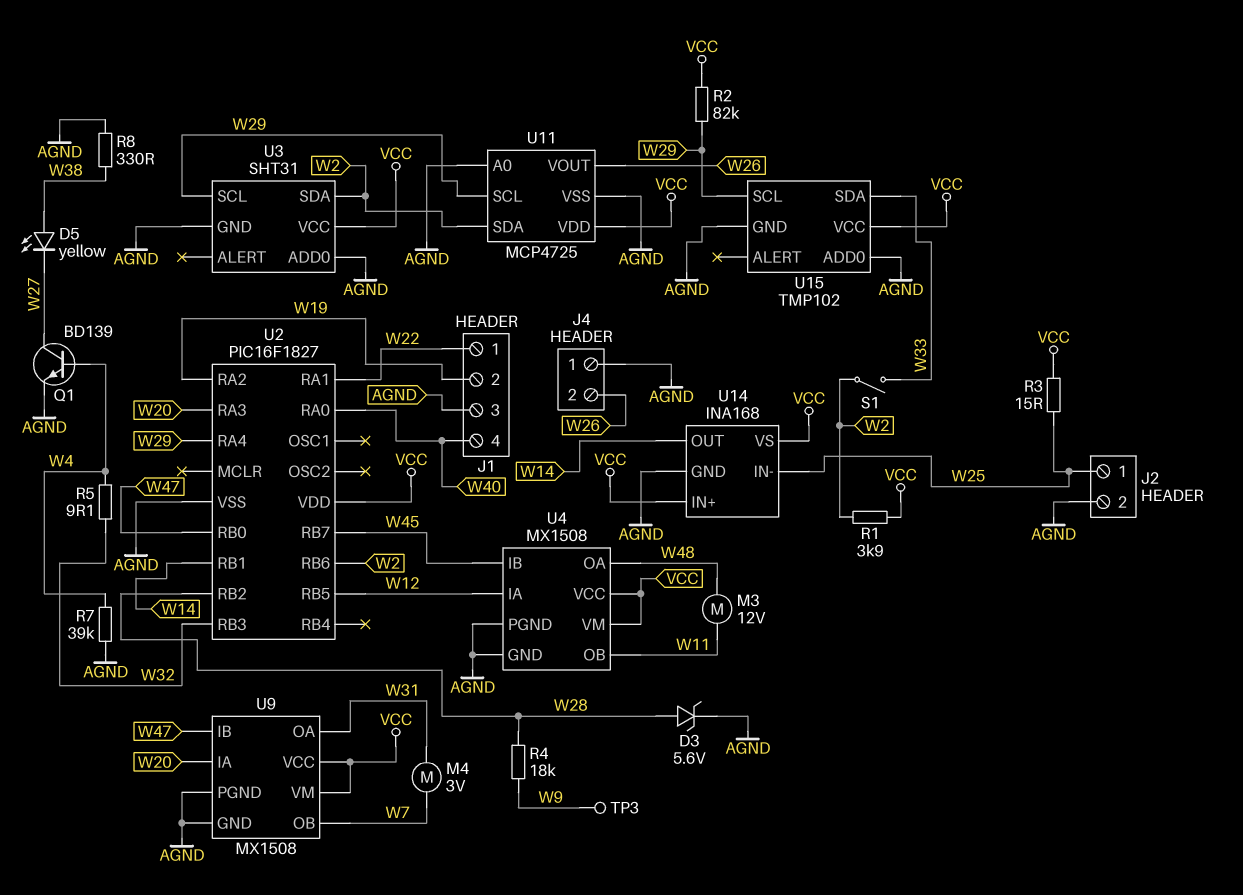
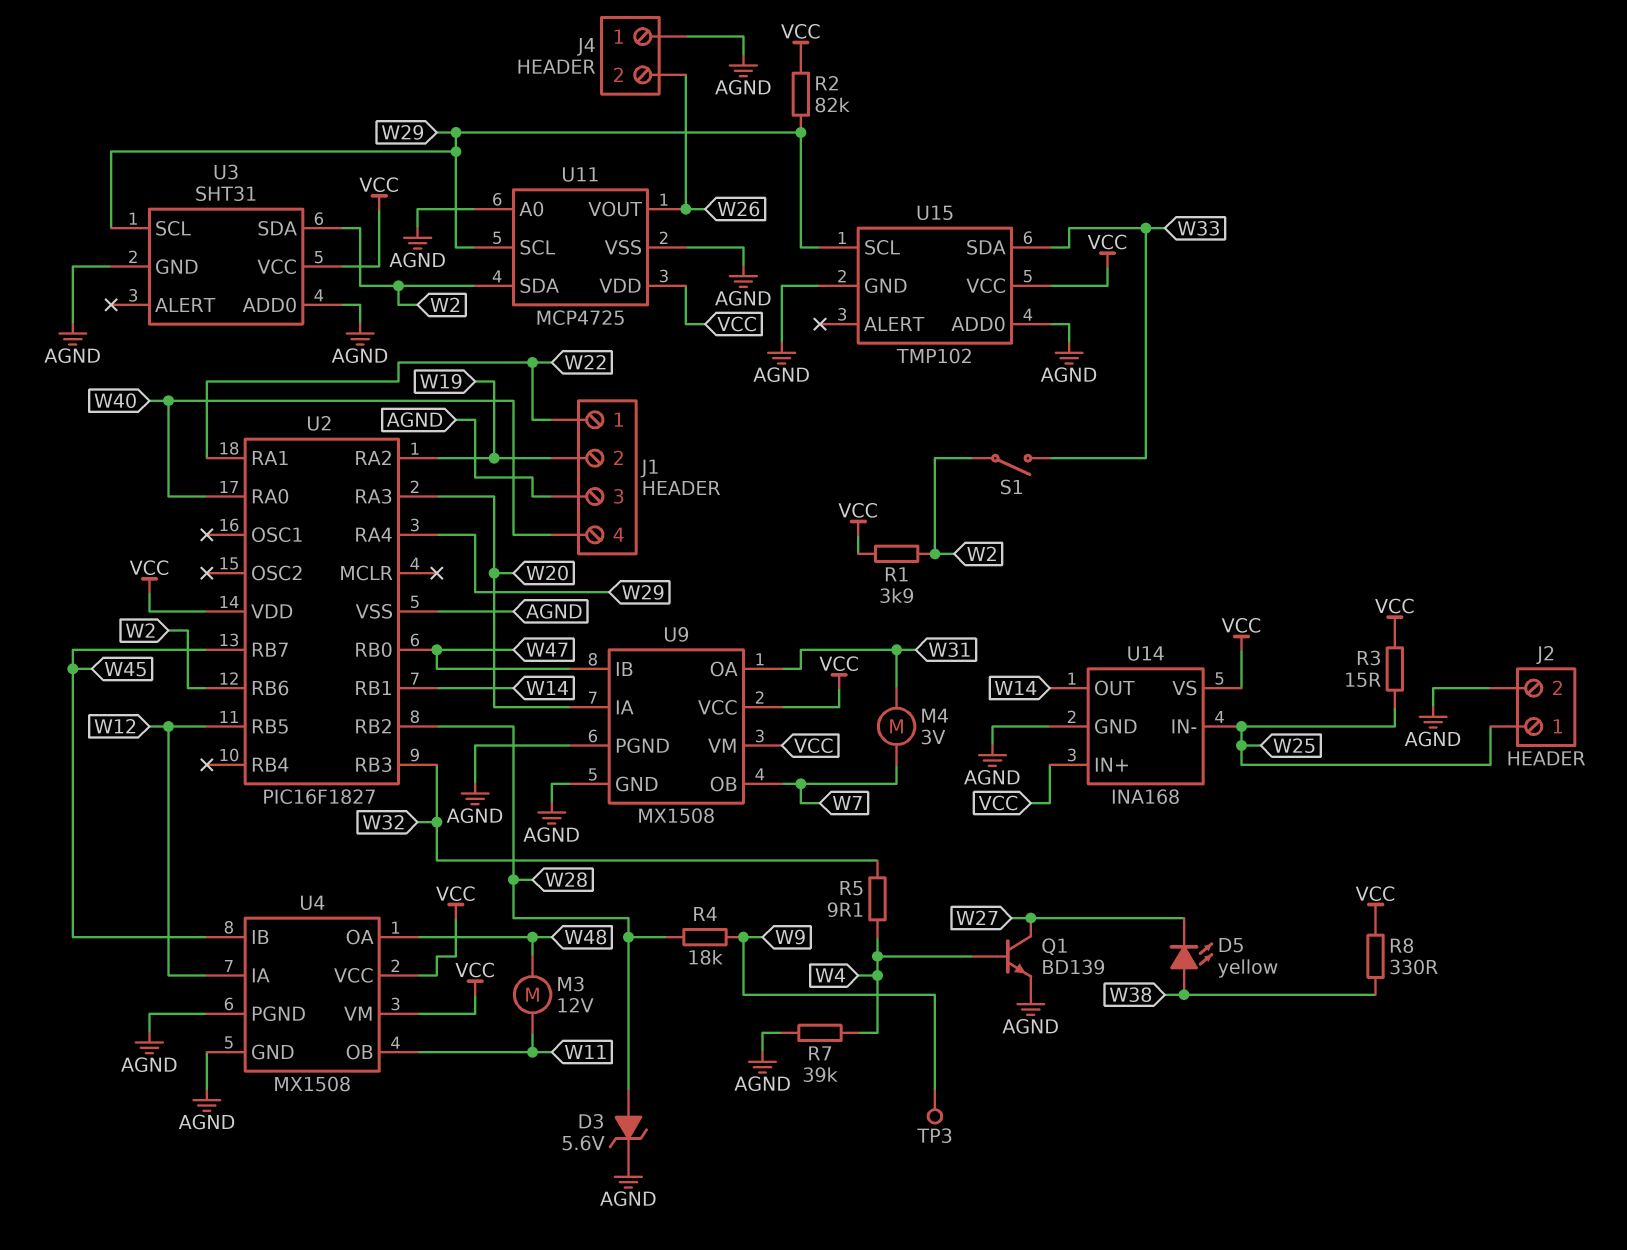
R8: 330 (AGND, W38) -> 330 (VCC, W38)

